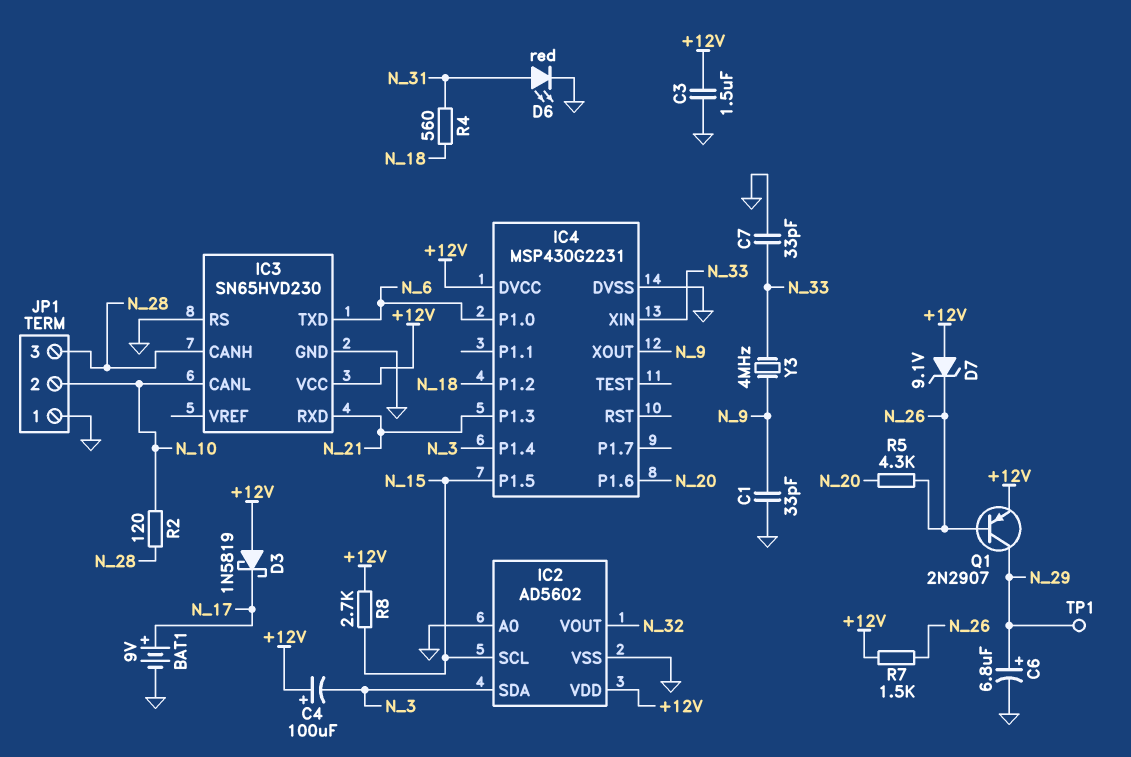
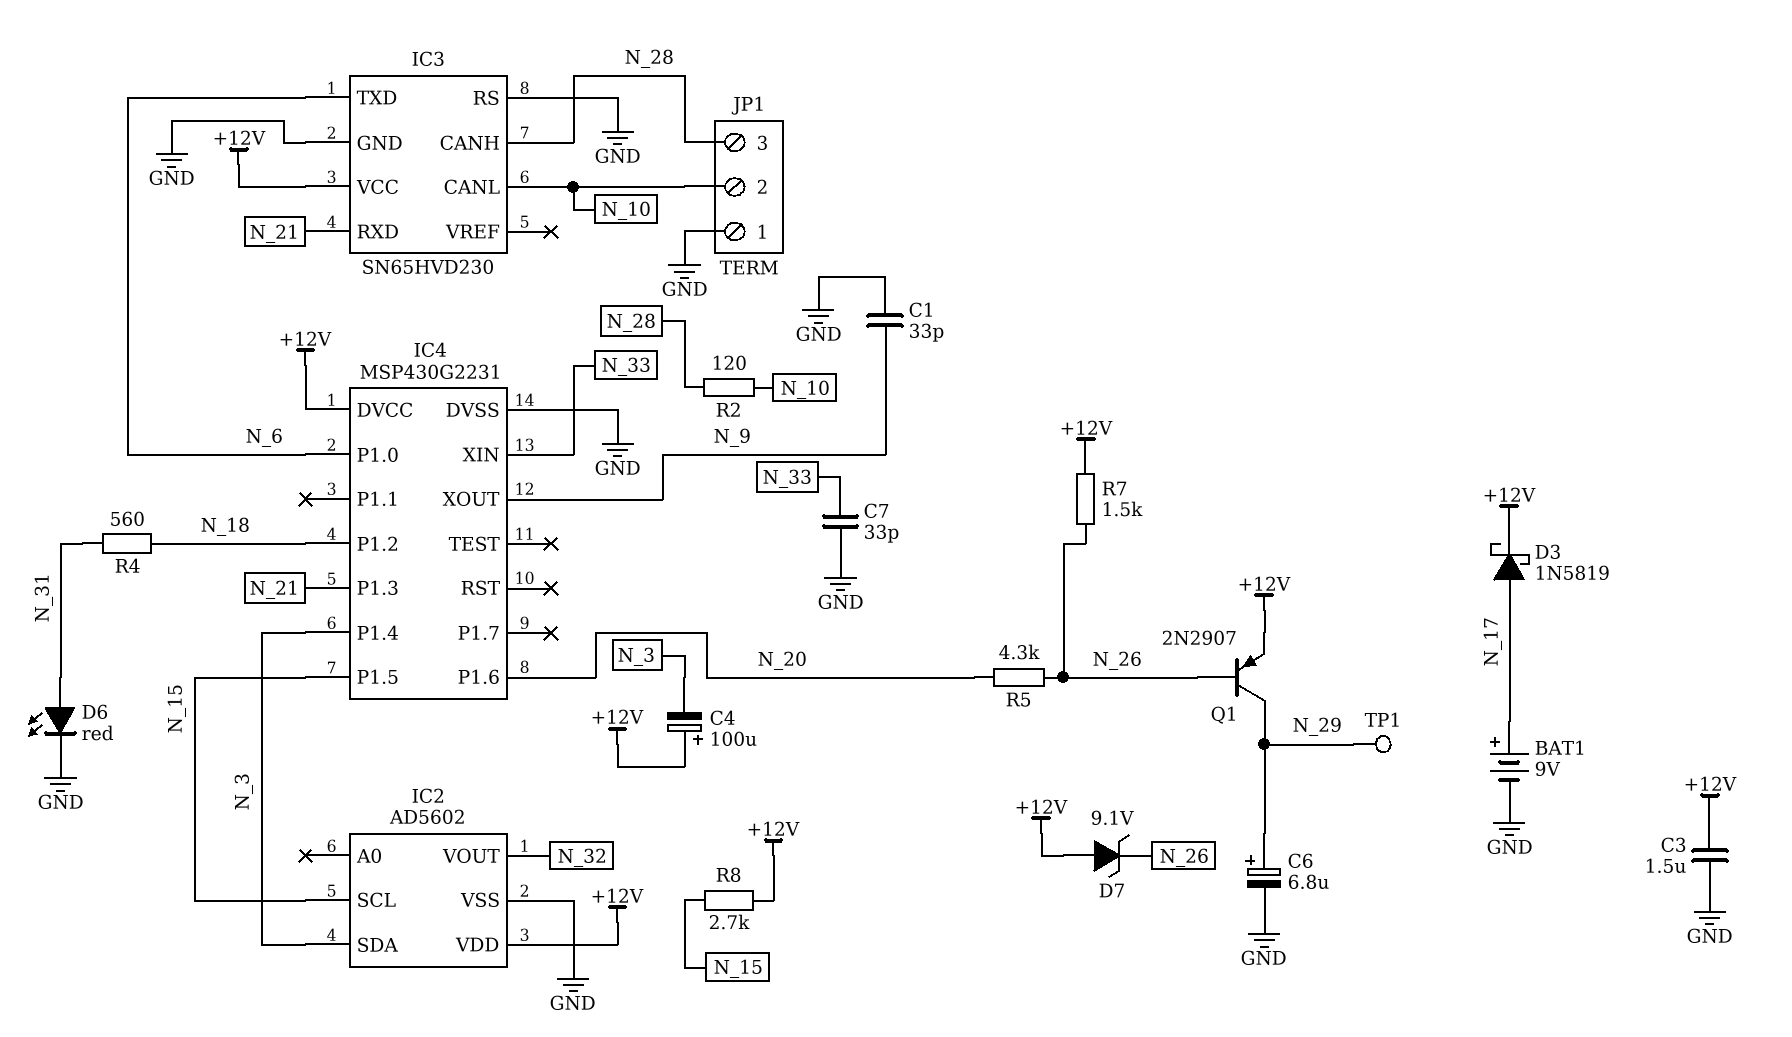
D3: schottky 1N5819 (A +12V, K N_17) -> schottky 1N5819 (A N_17, K +12V)
IC2 pin A0: GND -> none
Y3: 4MHz (N_9, N_33) -> none

